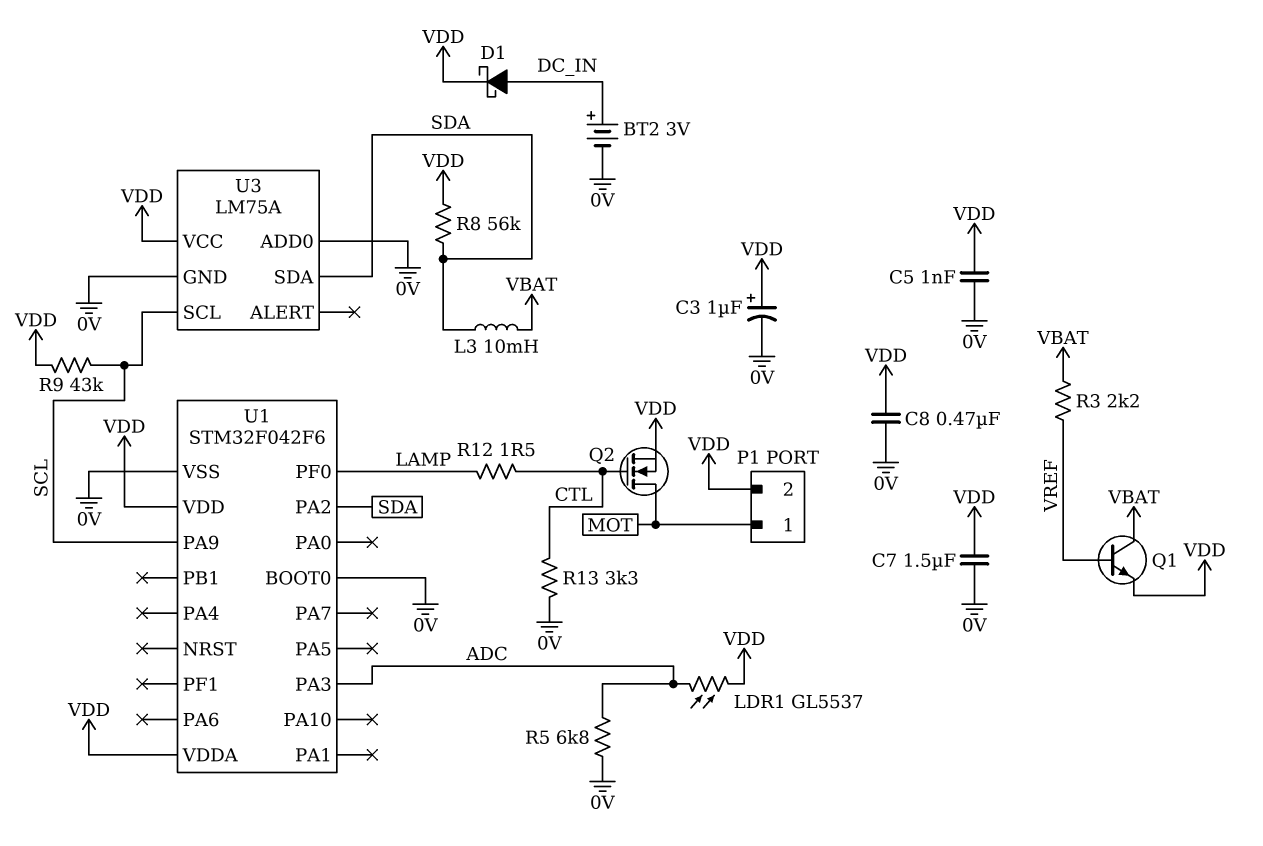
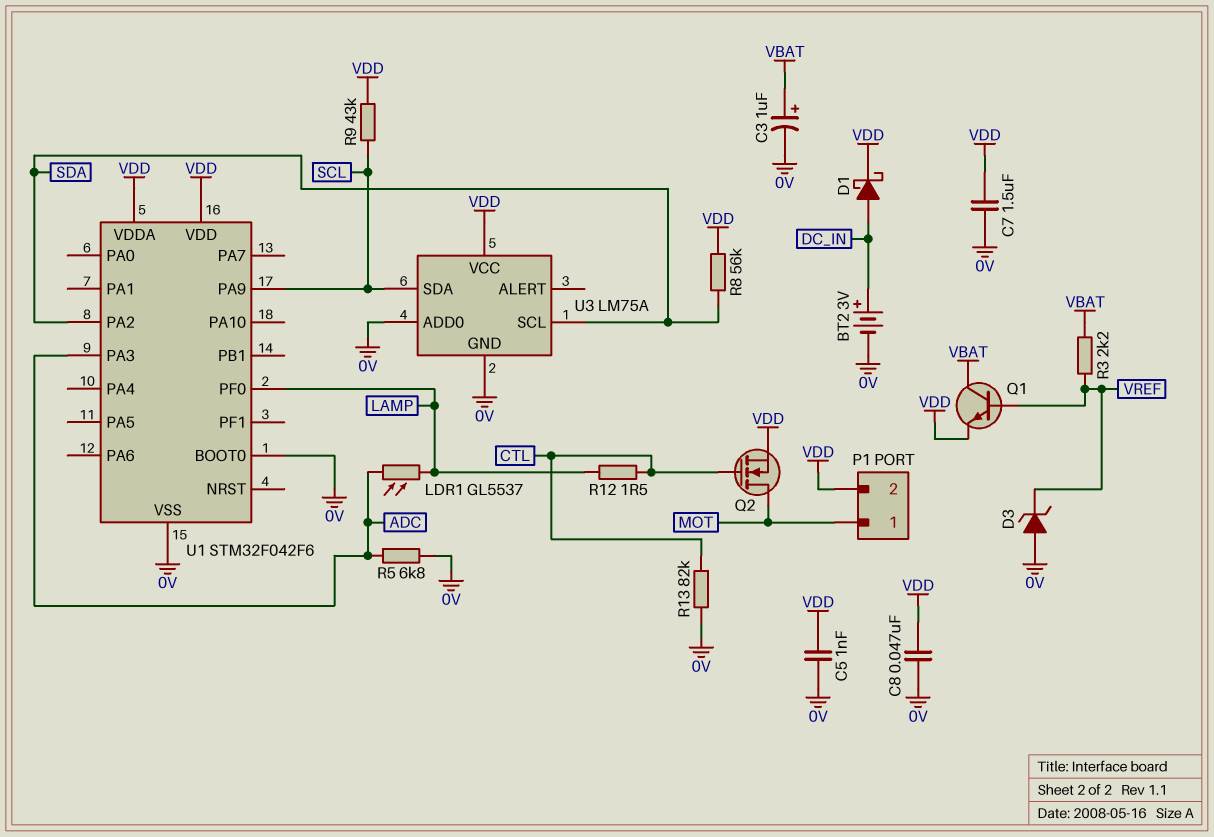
C3: 1uF (plus VDD, minus 0V) -> 1uF (plus VBAT, minus 0V)
C8: 470nF (0V, VDD) -> 47nF (0V, VDD)
D3: none -> zener (A 0V, K VREF)
L3: 10mH (SDA, VBAT) -> none
LDR1: GL5537 (ADC, VDD) -> GL5537 (ADC, LAMP)
R13: 3.3k (0V, CTL) -> 82k (0V, CTL)
U3 pin SCL: SCL -> SDA
U3 pin SDA: SDA -> SCL

